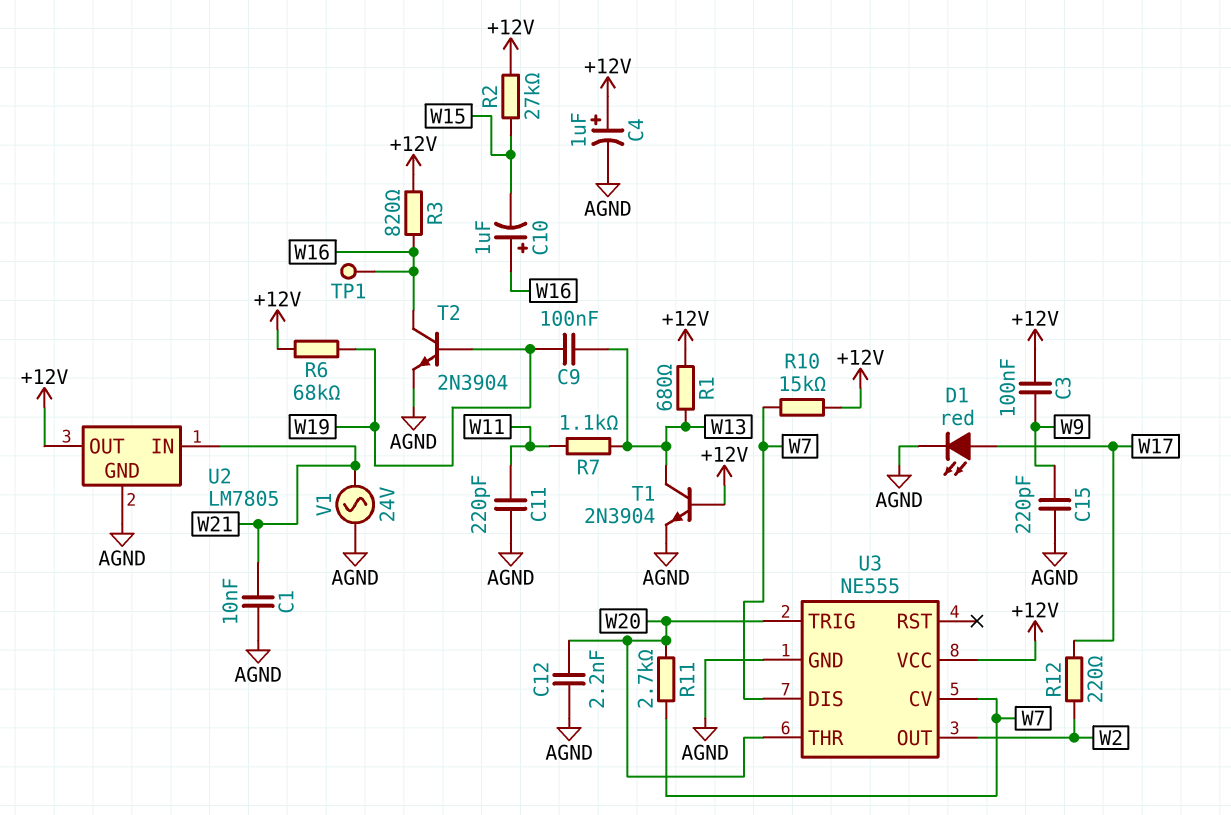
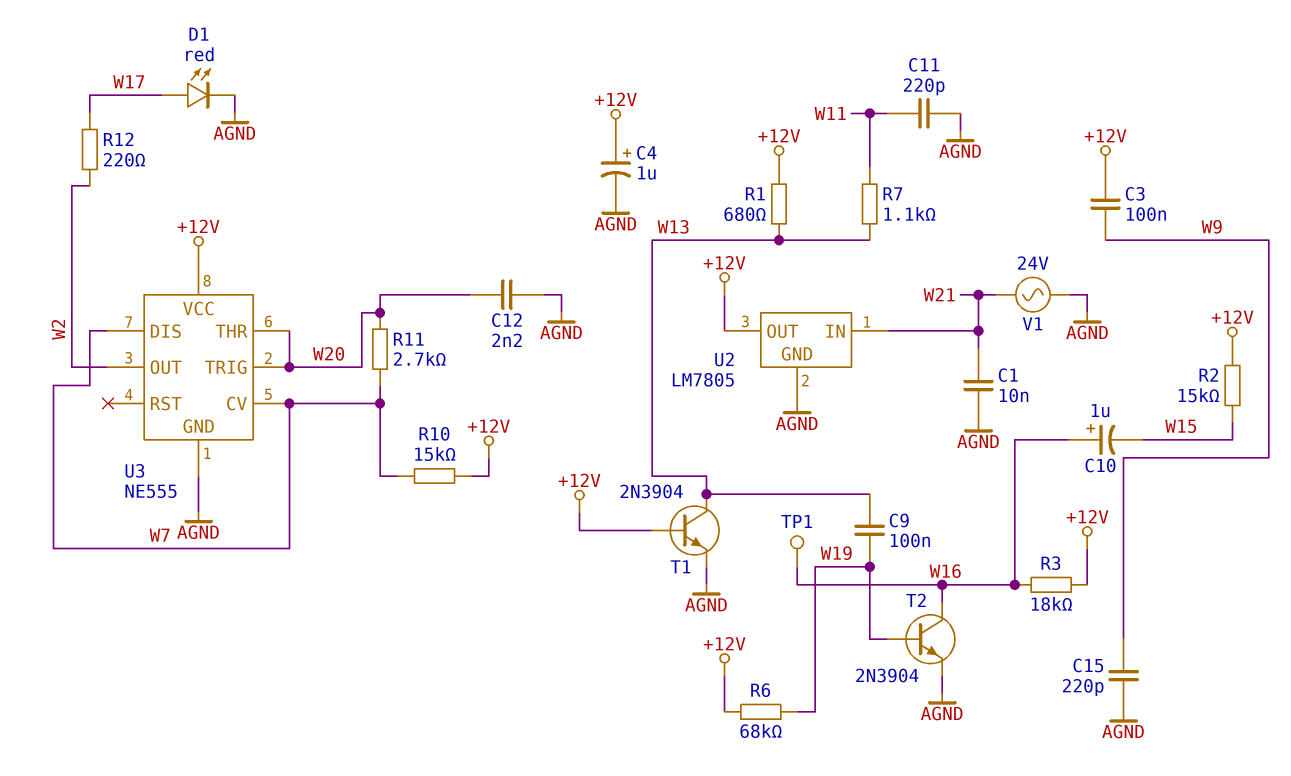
R2: 27k (+12V, W15) -> 15k (+12V, W15)
R3: 820 (+12V, W16) -> 18k (+12V, W16)

